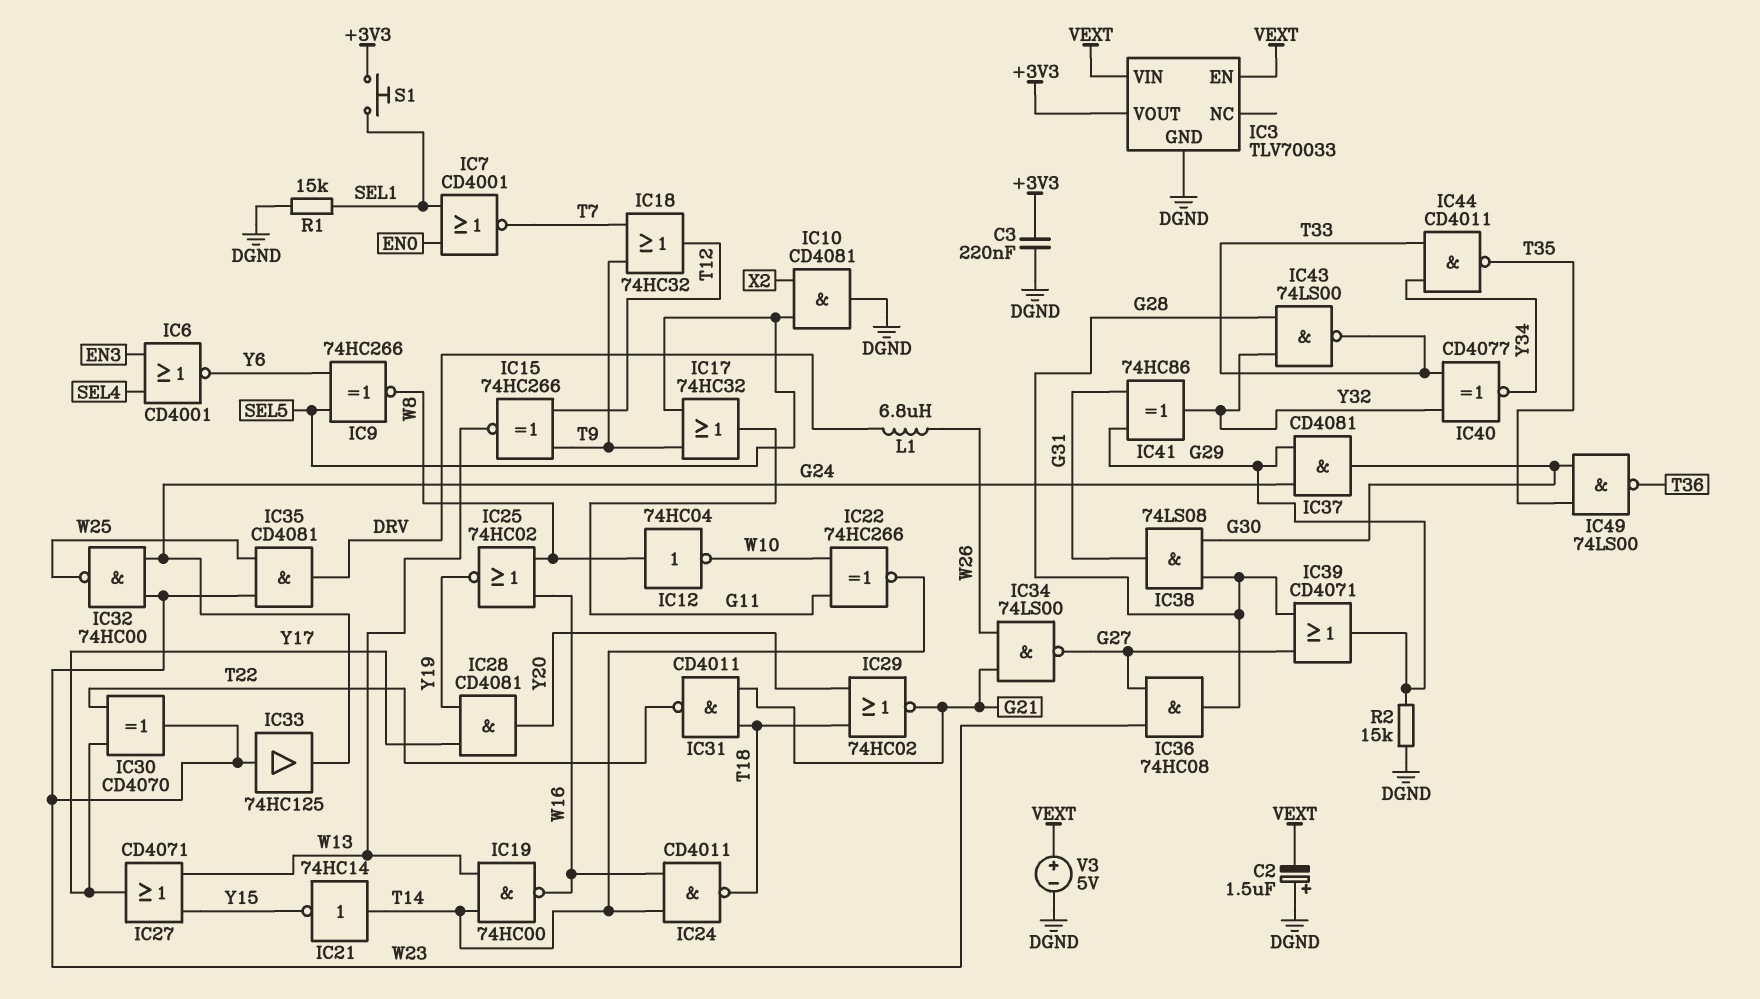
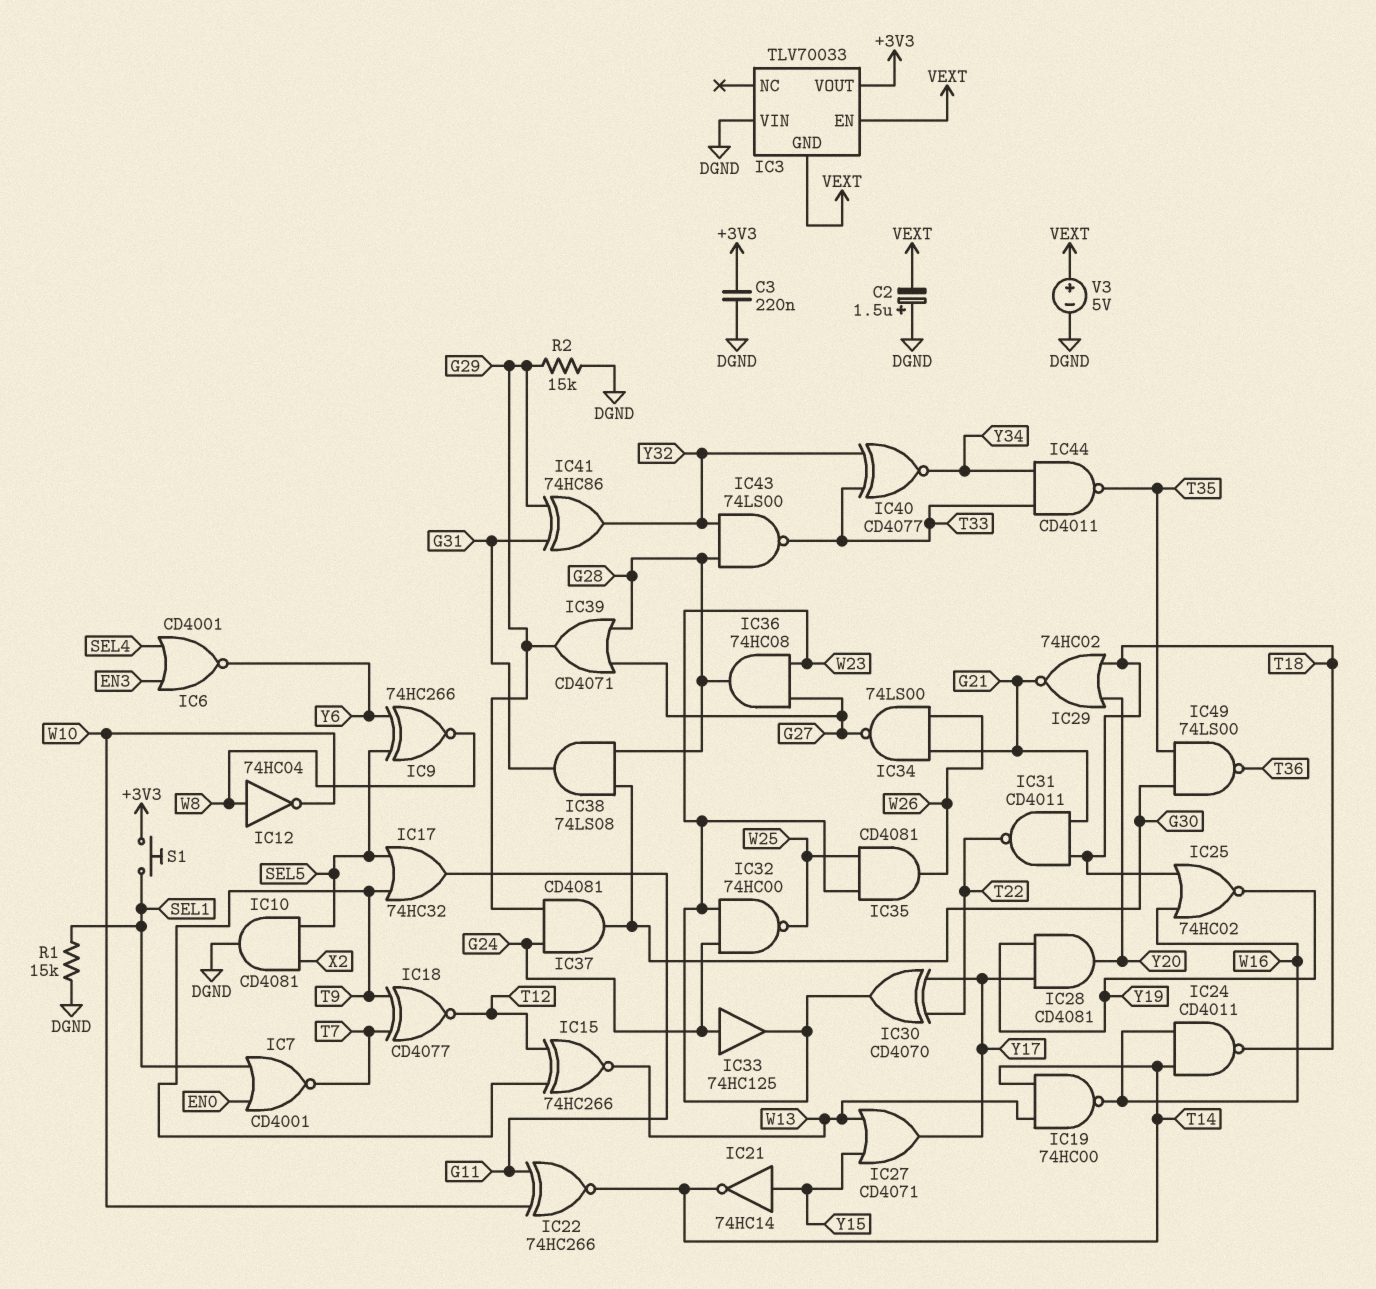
IC3 pin GND: DGND -> VEXT
IC3 pin VIN: VEXT -> DGND
IC18: OR 74HC32 (in T7, in T9, out T12) -> XNOR CD4077 (in T7, in T9, out T12)
IC21: NOT 74HC14 (in T14, out Y15) -> NOT 74HC14 (in Y15, out T14)
IC25: NOR 74HC02 (in W8, in W16, out Y19) -> NOR 74HC02 (in T18, in W16, out Y19)
IC33: buffer 74HC125 (in W23, out G24) -> buffer 74HC125 (in G24, out W23)
IC35: AND CD4081 (in W23, in W25, out DRV) -> AND CD4081 (in W23, in W25, out W26)
L1: 6.8uH (DRV, W26) -> none

